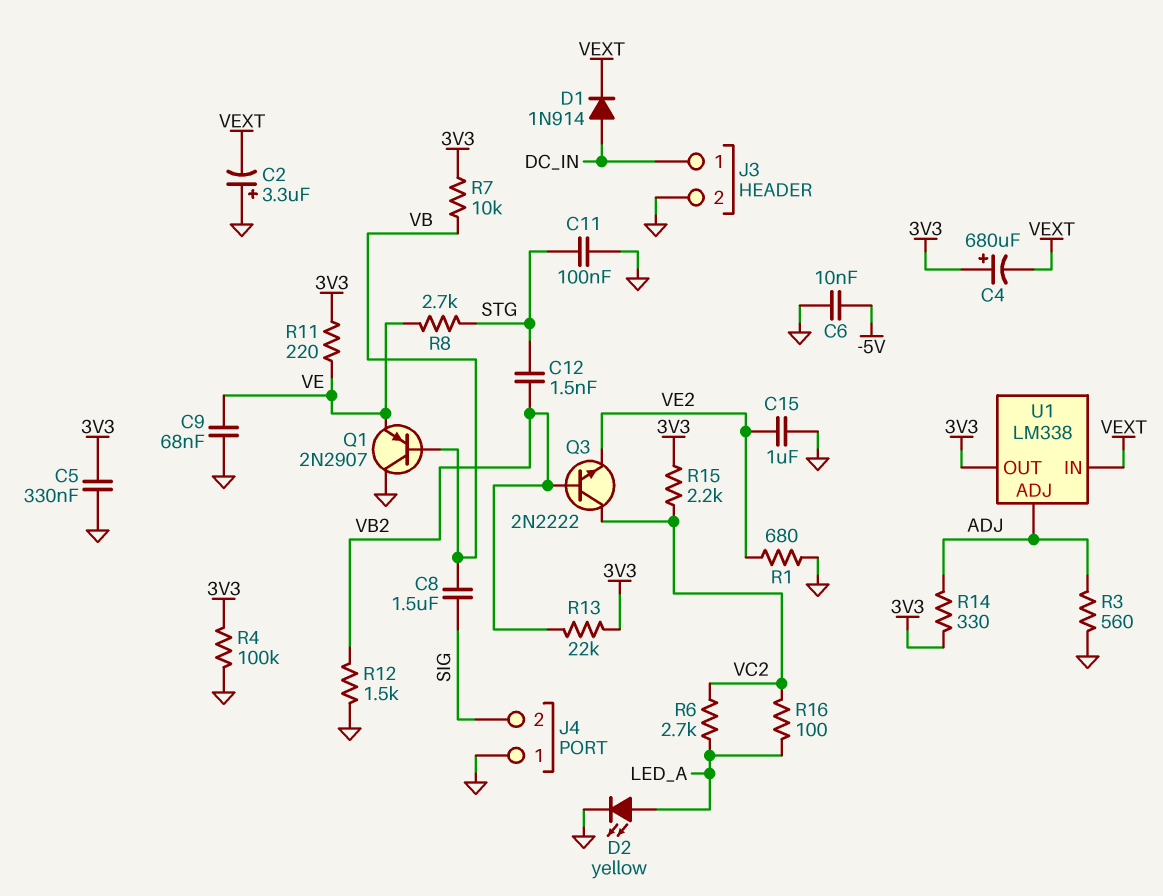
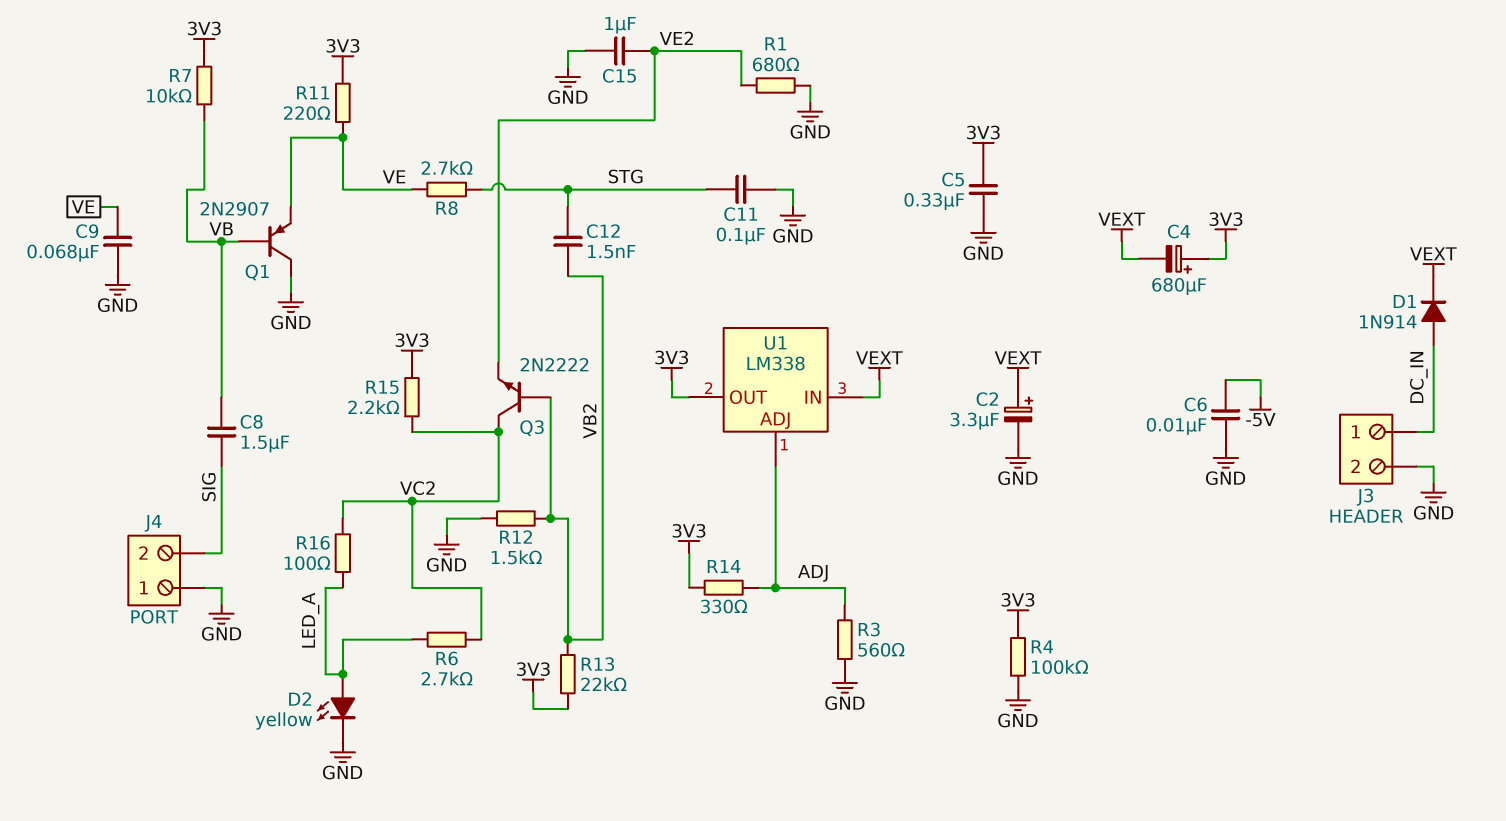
C2: 3.3uF (plus GND, minus VEXT) -> 3.3uF (plus VEXT, minus GND)

